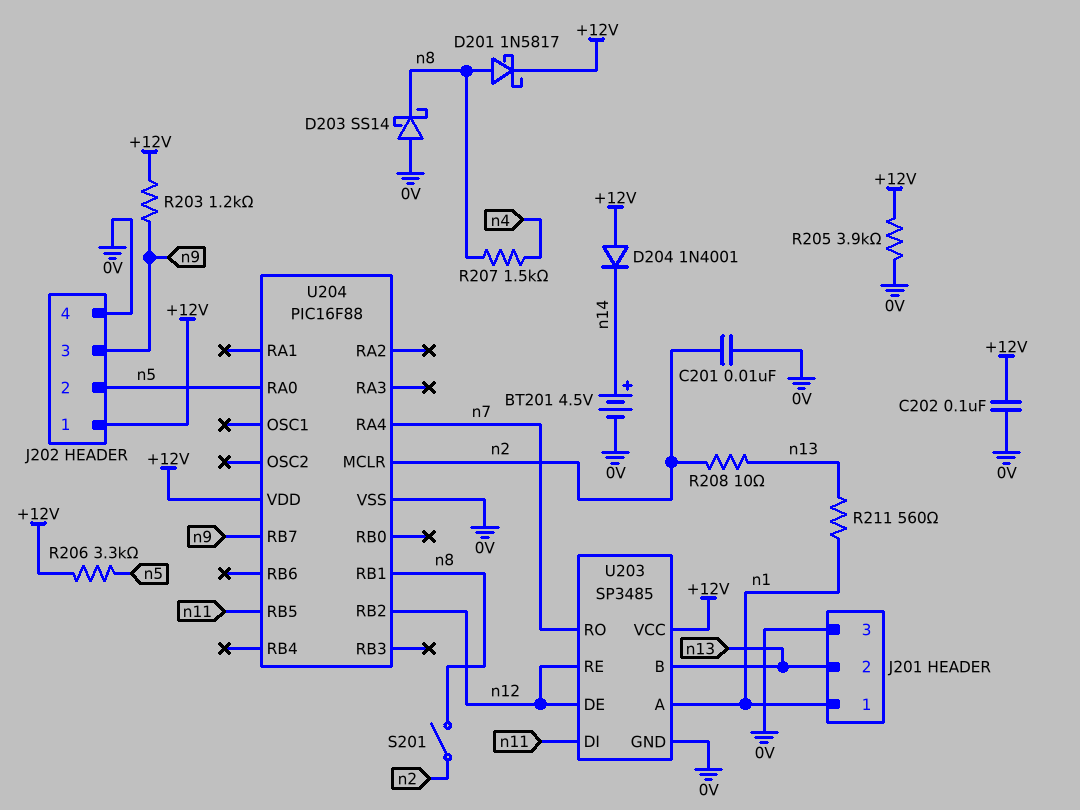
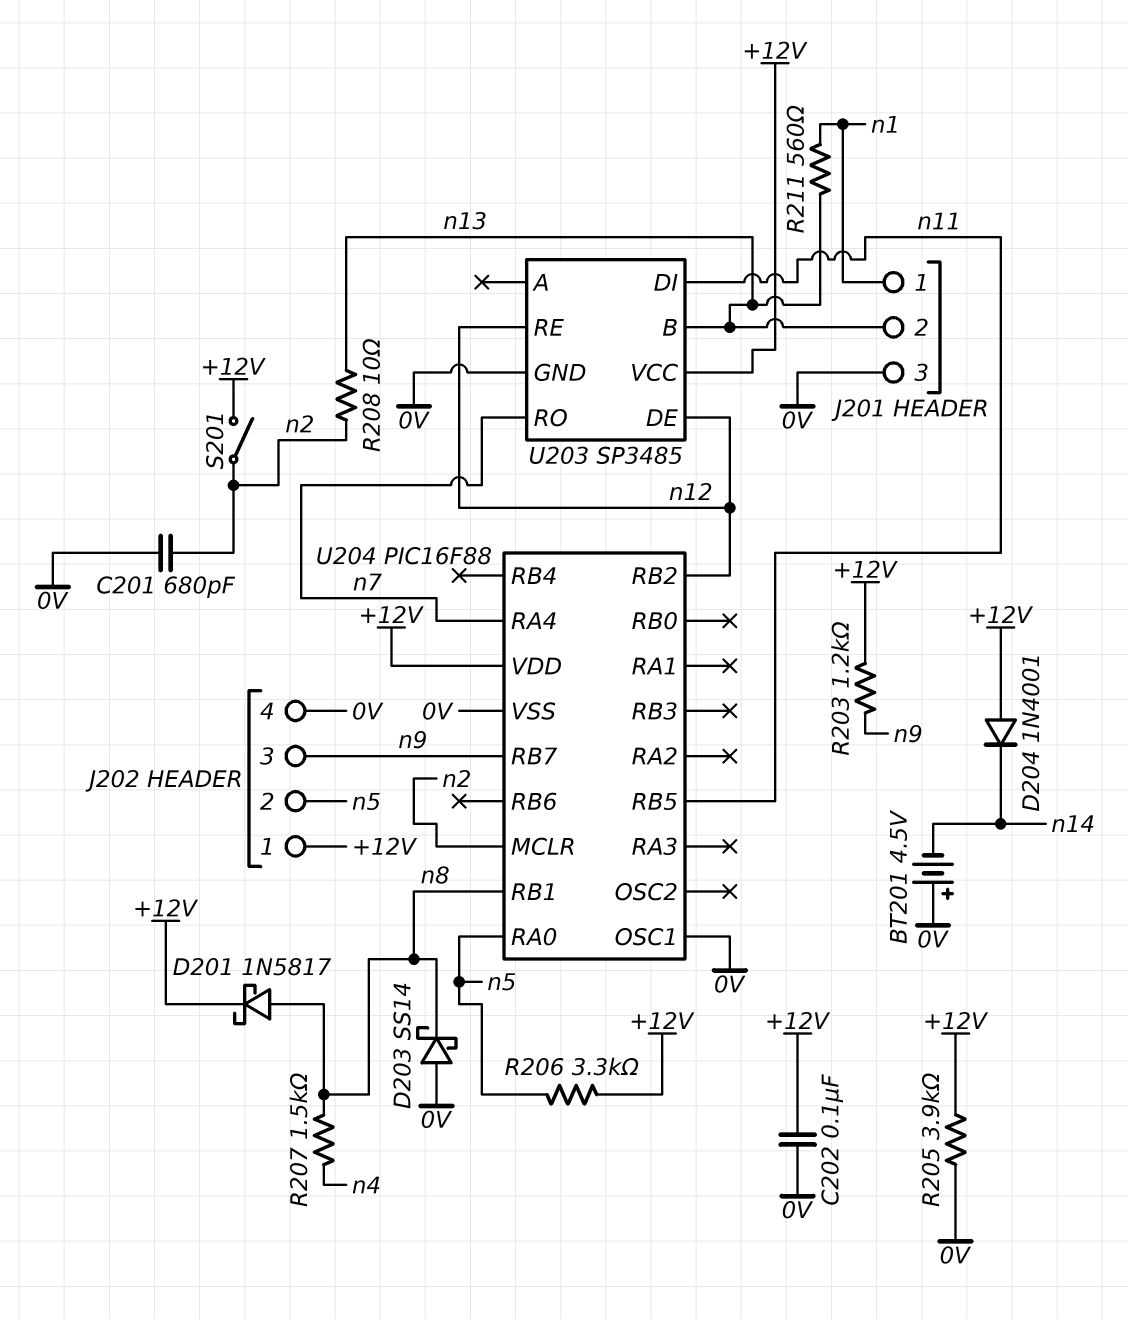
BT201: 4.5V (plus n14, minus 0V) -> 4.5V (plus 0V, minus n14)
C201: 10nF (0V, n2) -> 680pF (0V, n2)
S201: switch (n2, n8) -> switch (+12V, n2)
U203 pin A: n1 -> none
U204 pin OSC1: none -> 0V

